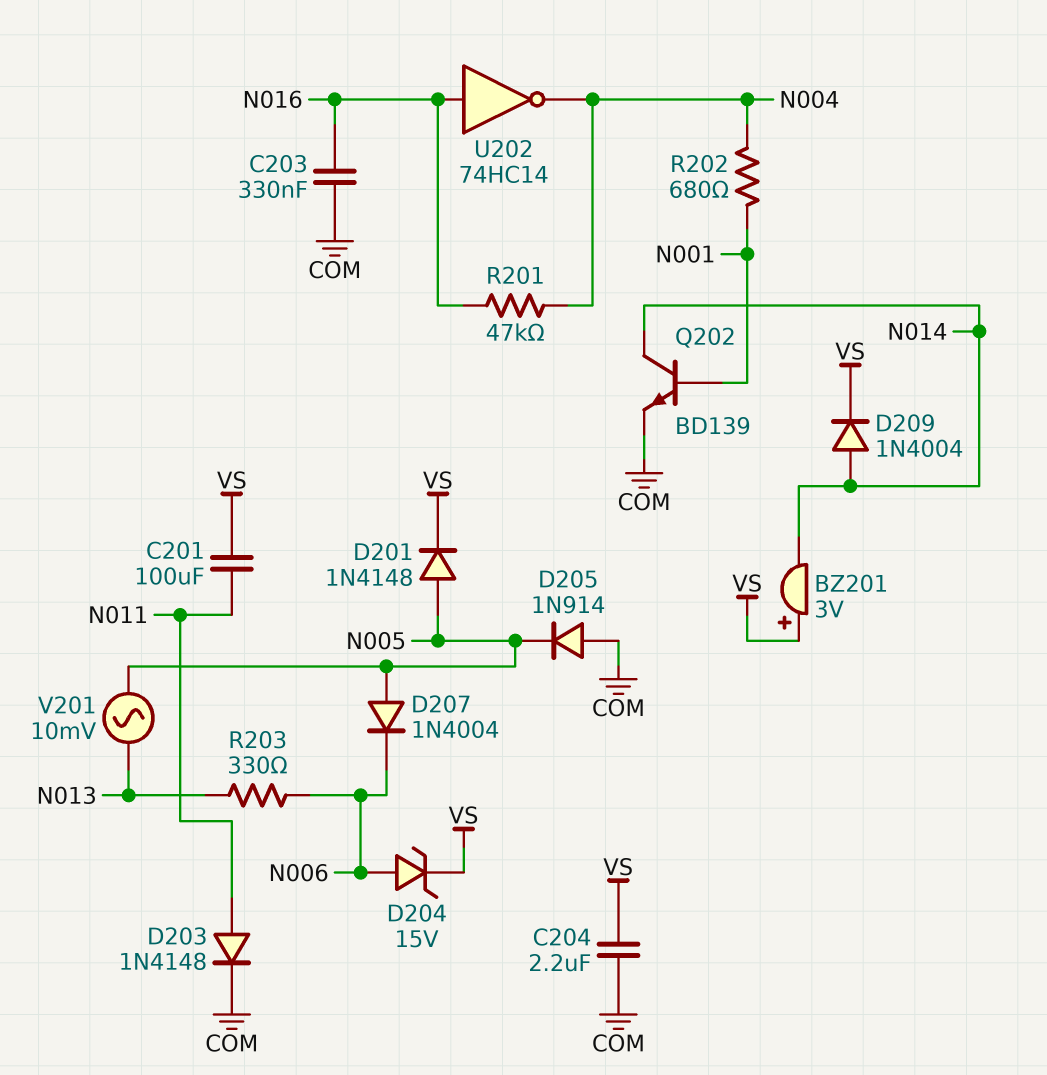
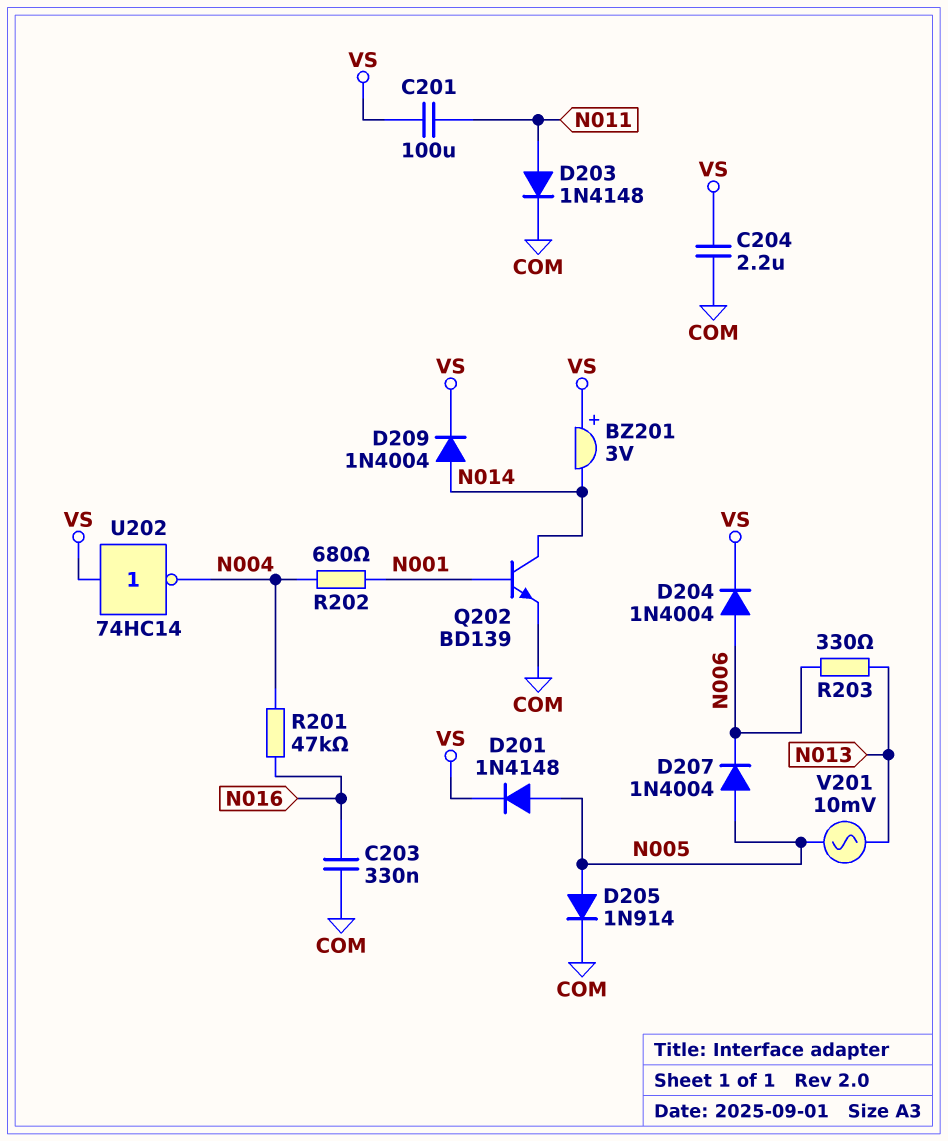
D204: zener 15V (A N006, K VS) -> diode 1N4004 (A N006, K VS)
D205: diode 1N914 (A COM, K N005) -> diode 1N914 (A N005, K COM)
U202: NOT 74HC14 (in N016, out N004) -> NOT 74HC14 (in VS, out N004)

